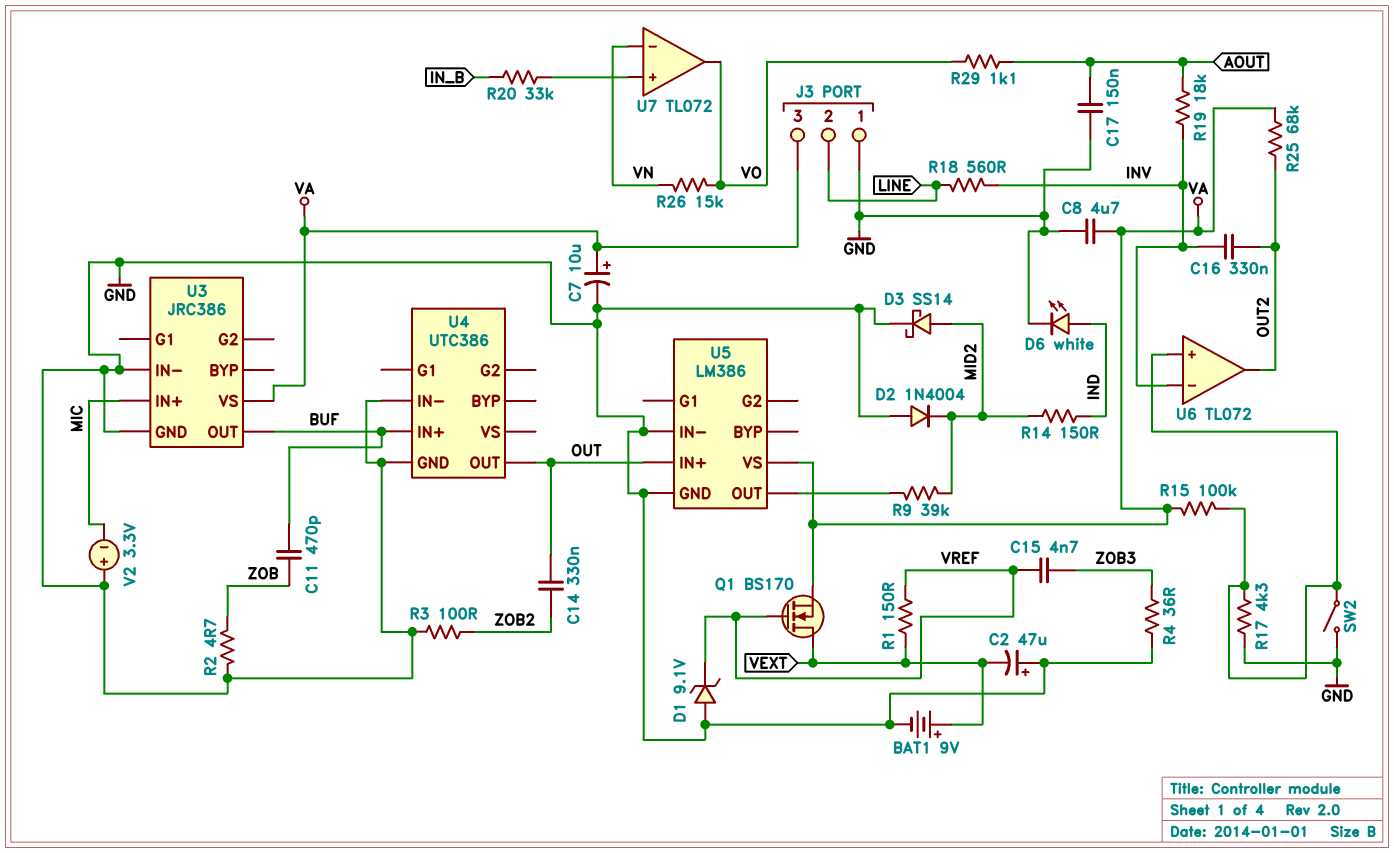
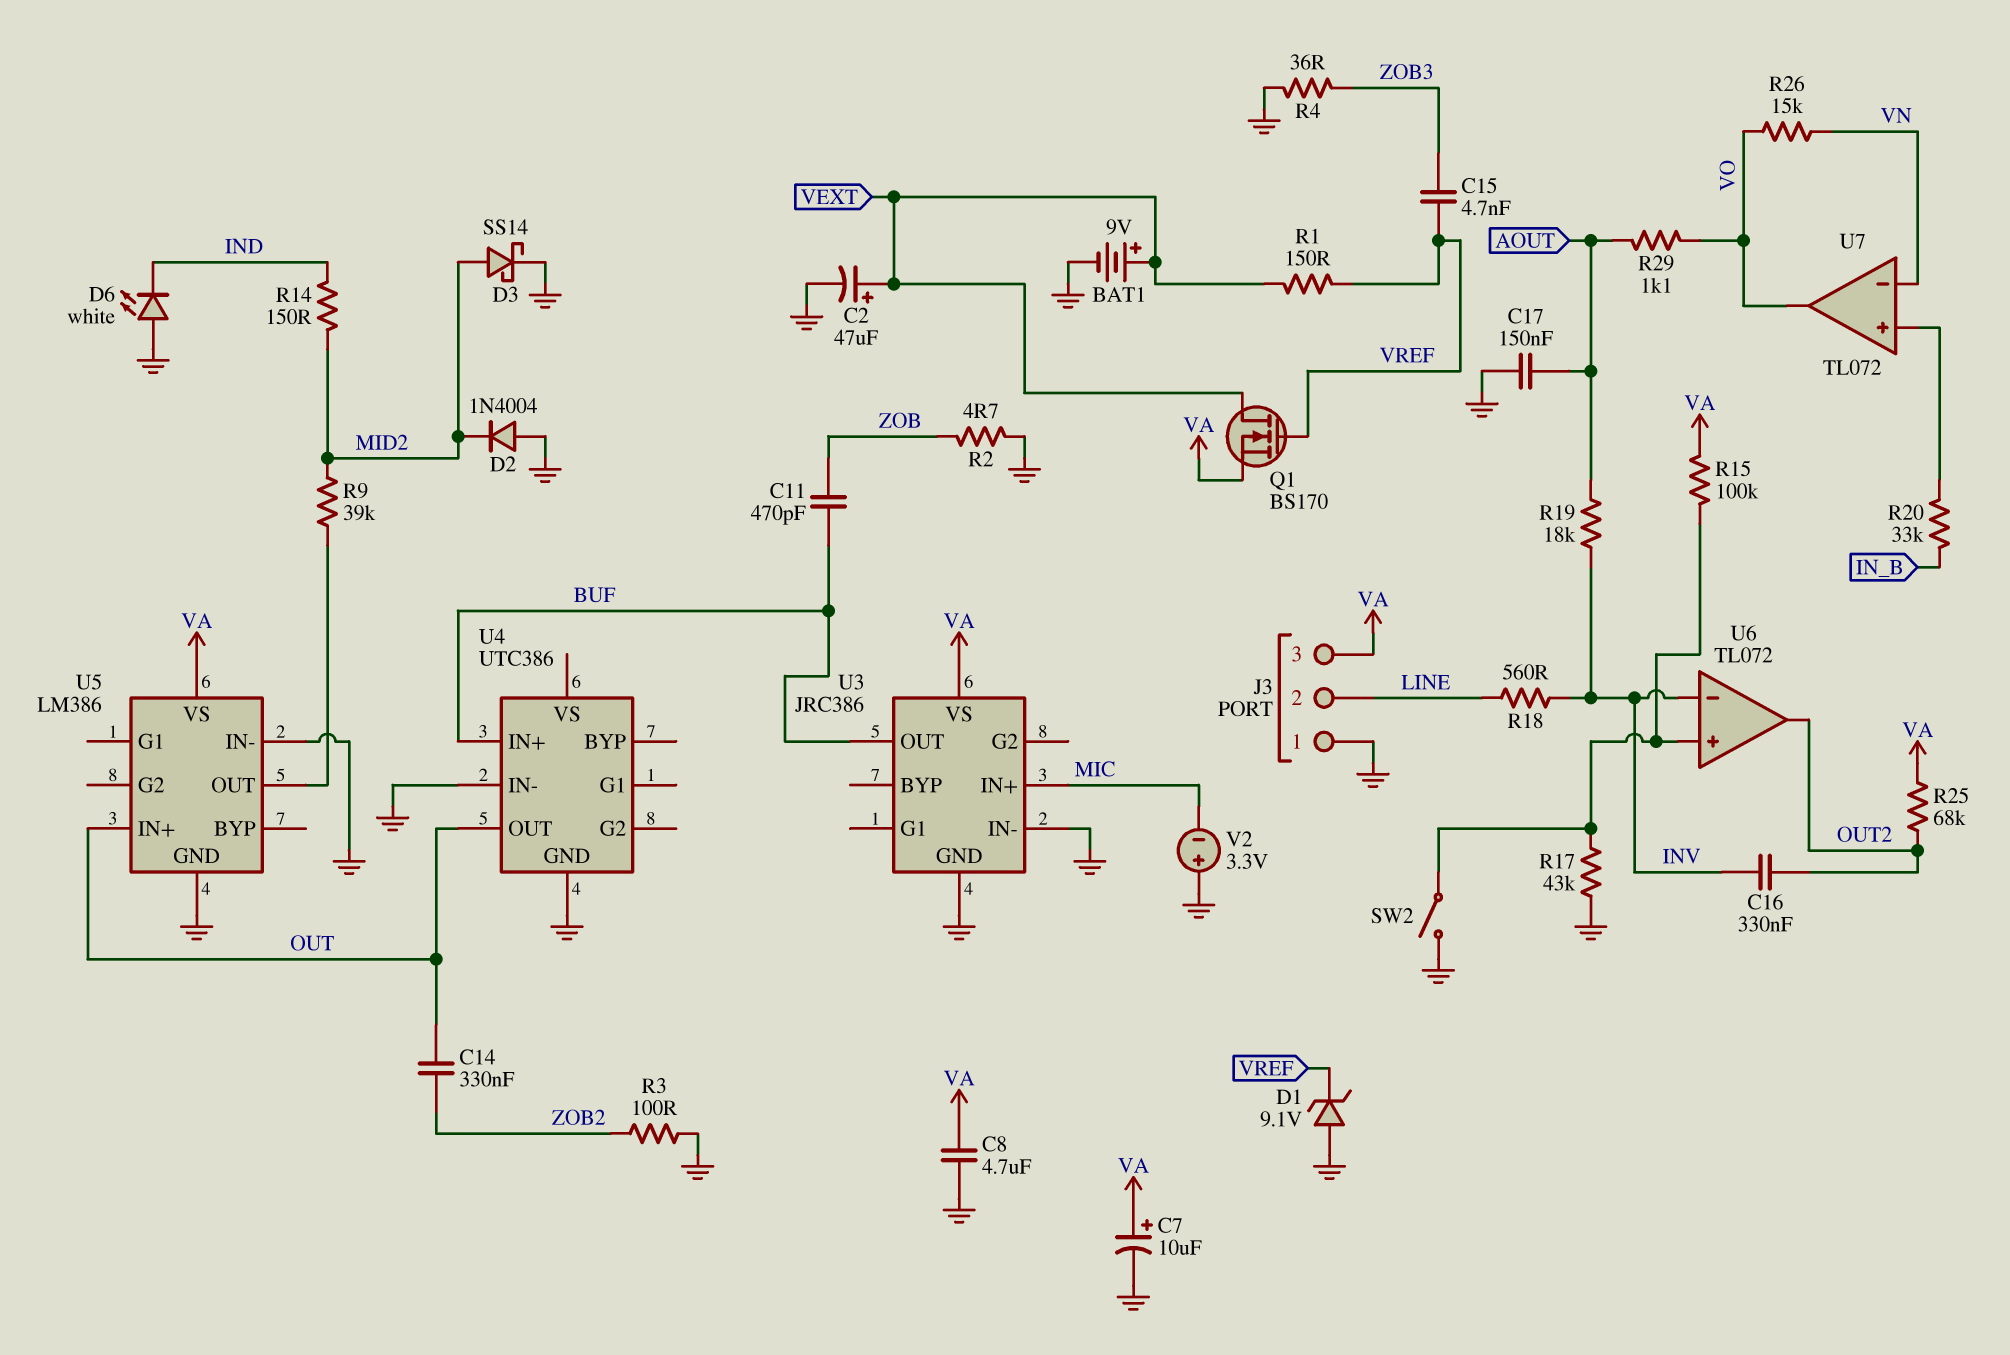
C2: 47uF (plus GND, minus VEXT) -> 47uF (plus VEXT, minus GND)
D6: LED white (A IND, K GND) -> LED white (A GND, K IND)
R17: 4.3k (GND, U6/in+) -> 43k (GND, U6/in+)

